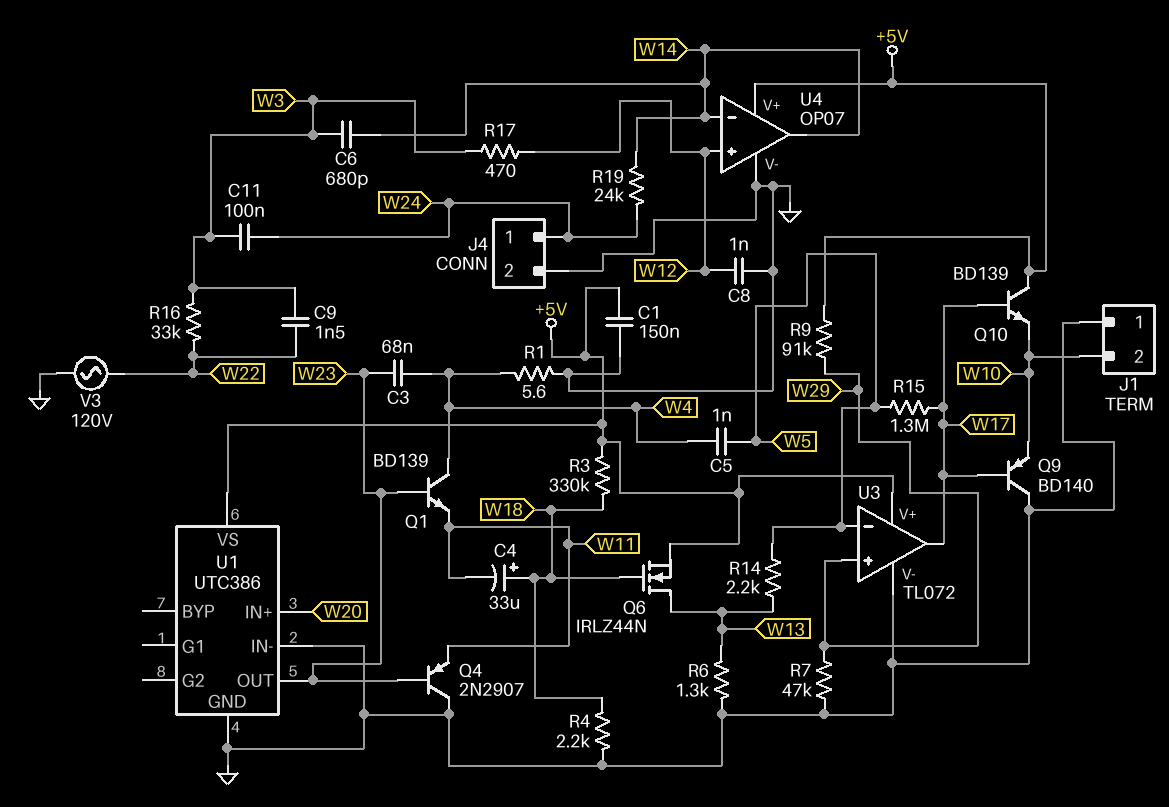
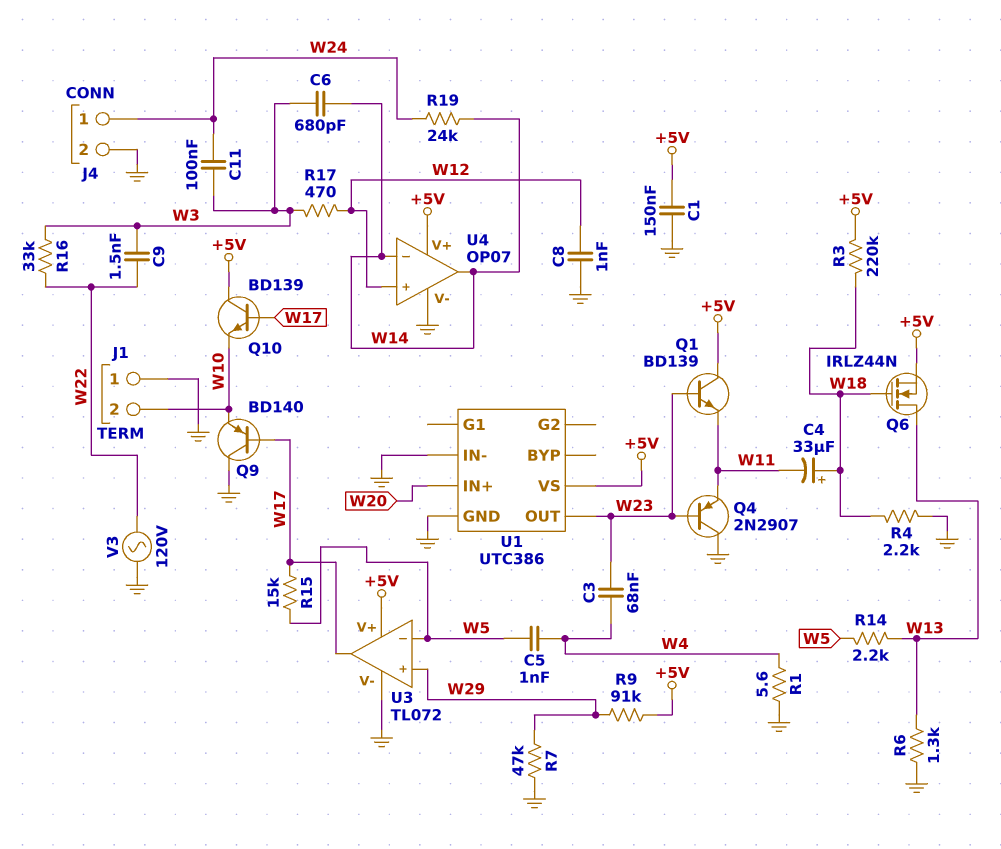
Q1: NPN BD139 (B W23, C W4, E W11) -> NPN BD139 (B W23, C +5V, E W11)
R3: 330k (+5V, W18) -> 220k (+5V, W18)
R15: 1.3M (W5, W17) -> 15k (W5, W17)

